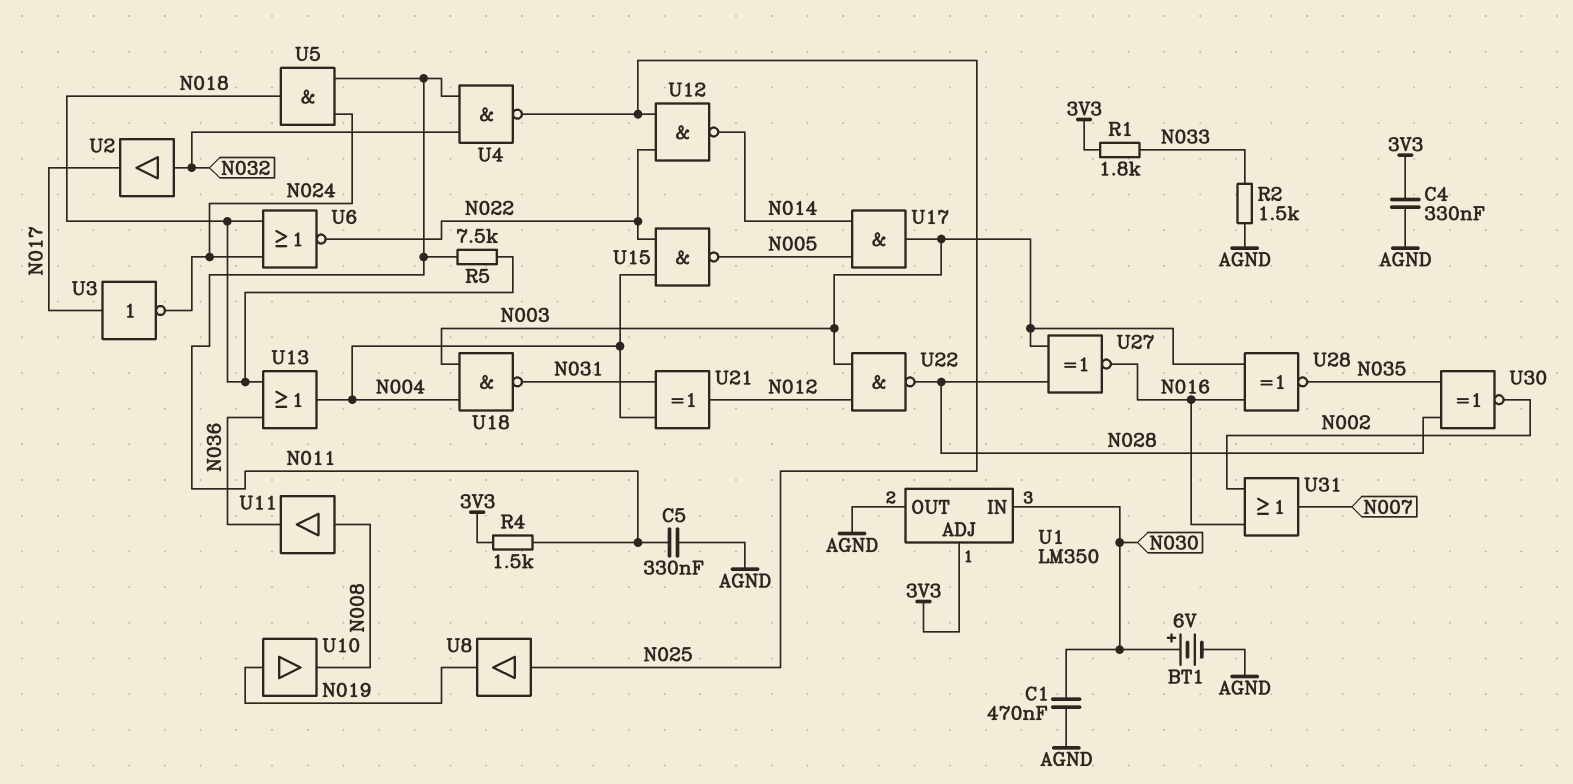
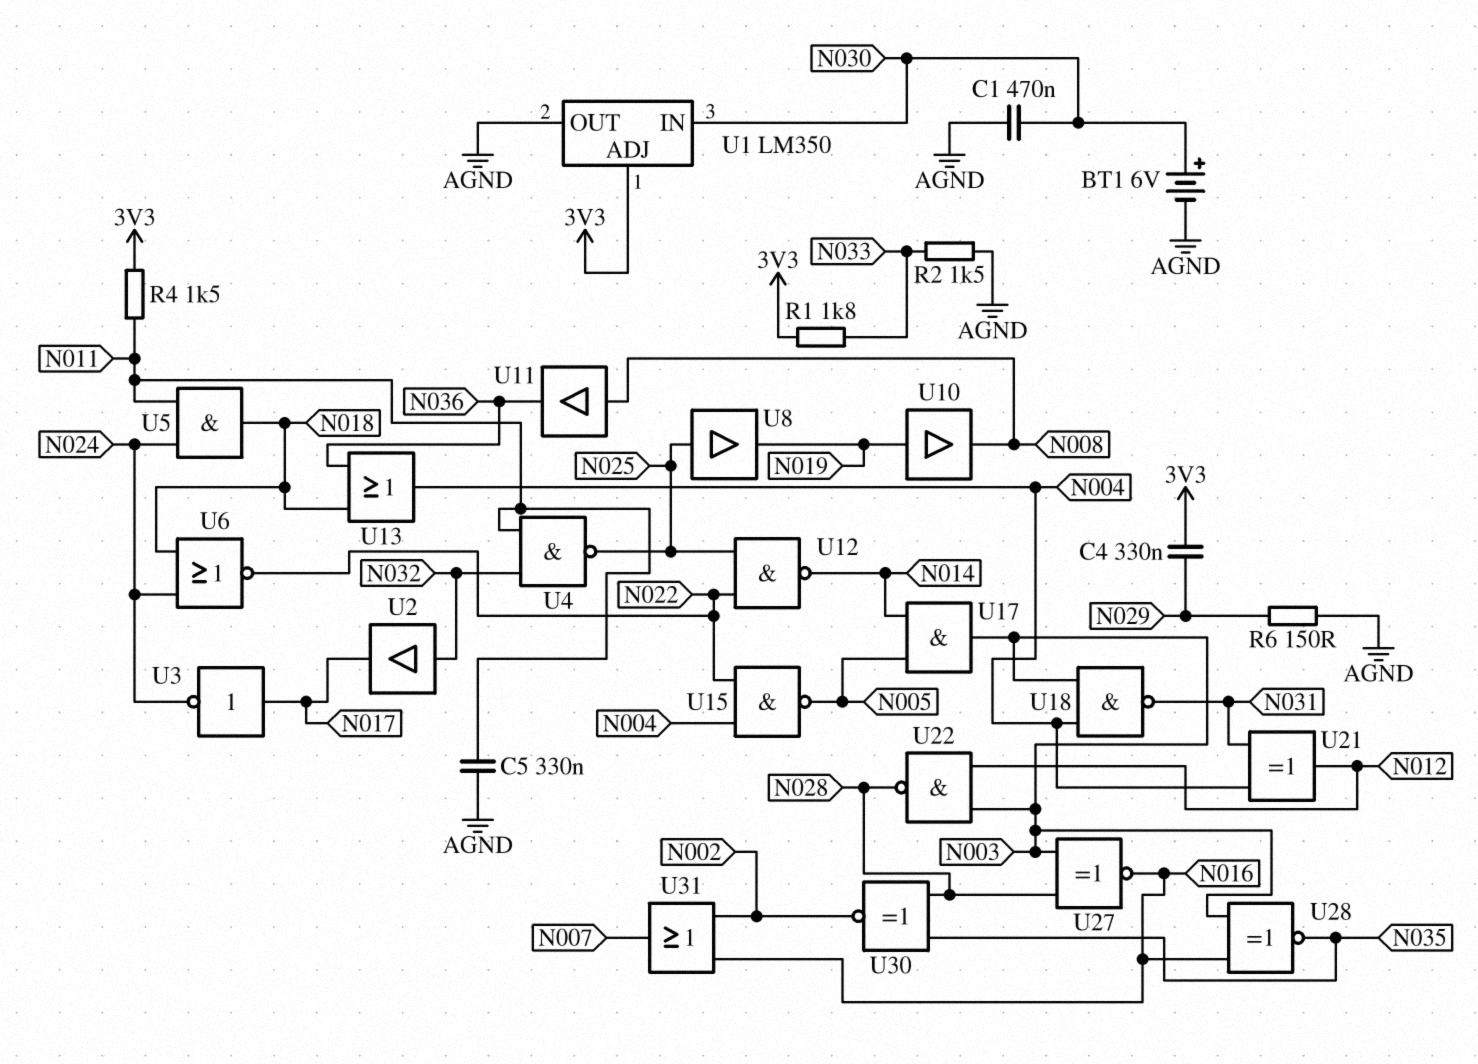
C4: 330nF (3V3, AGND) -> 330nF (3V3, N029)
R5: 7.5k (N011, N018) -> none
R6: none -> 150 (AGND, N029)

